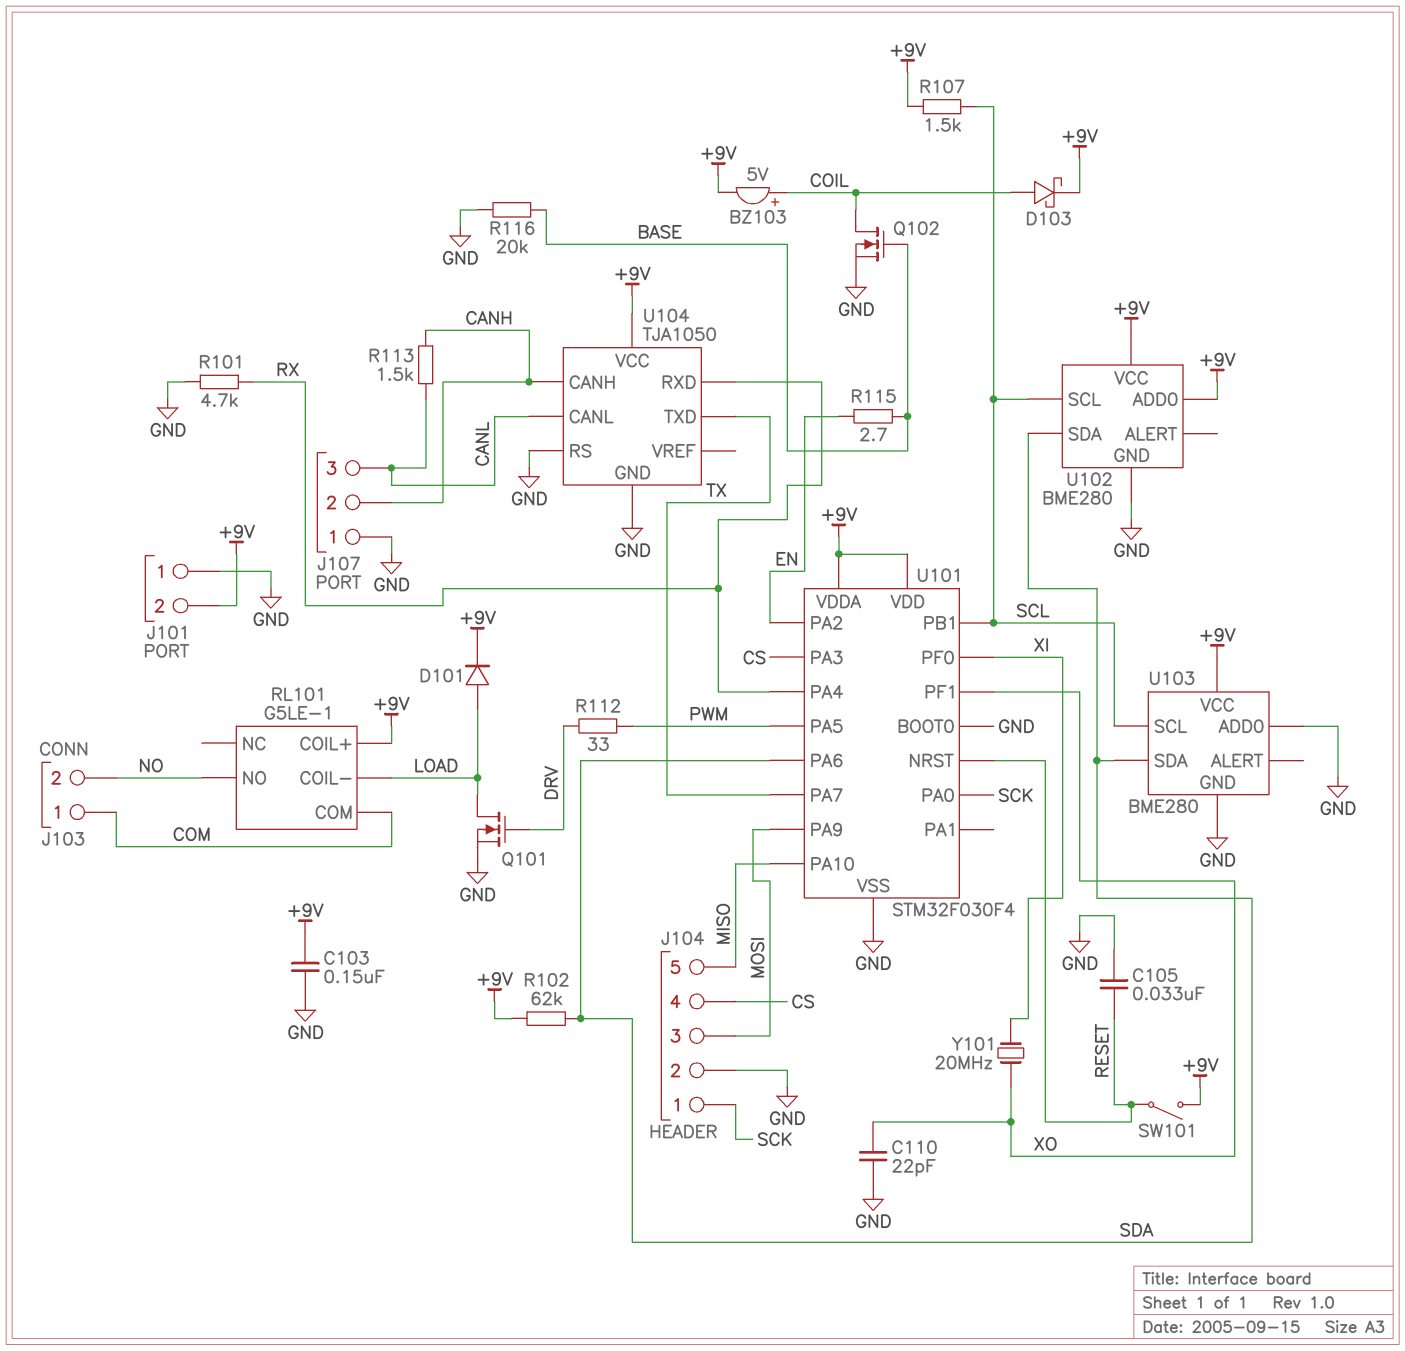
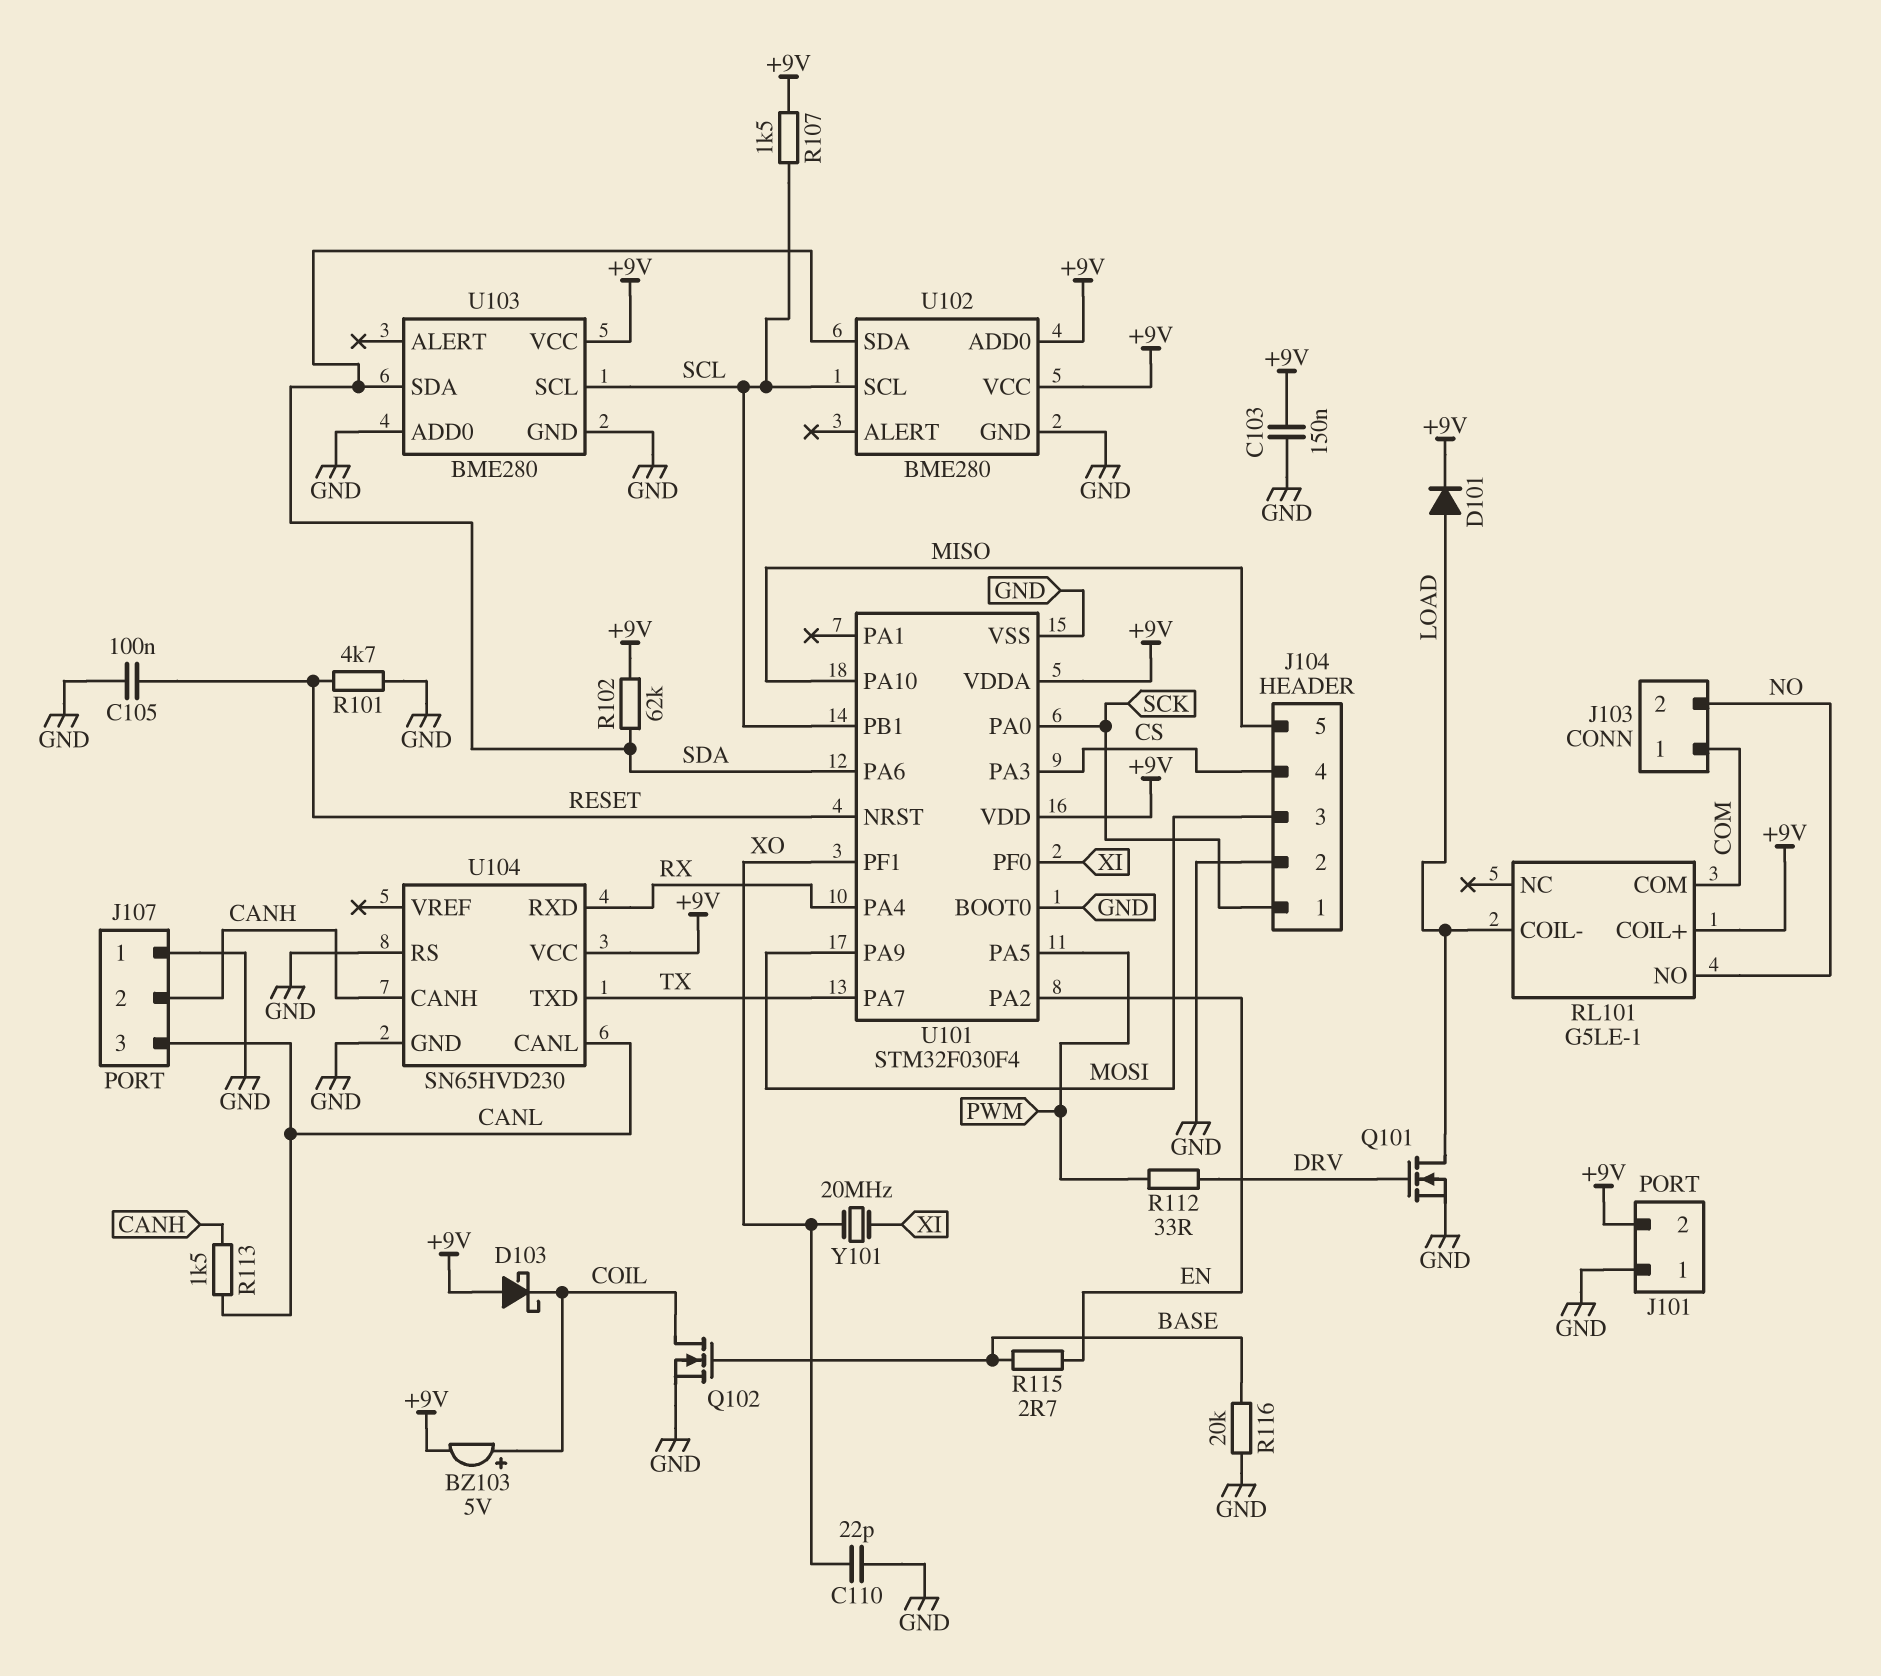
C105: 33nF (GND, RESET) -> 100nF (GND, RESET)
D103: schottky (A COIL, K +9V) -> schottky (A +9V, K COIL)
R101: 4.7k (GND, RX) -> 4.7k (GND, RESET)
SW101: switch (+9V, RESET) -> none
U104: TJA1050 -> SN65HVD230

